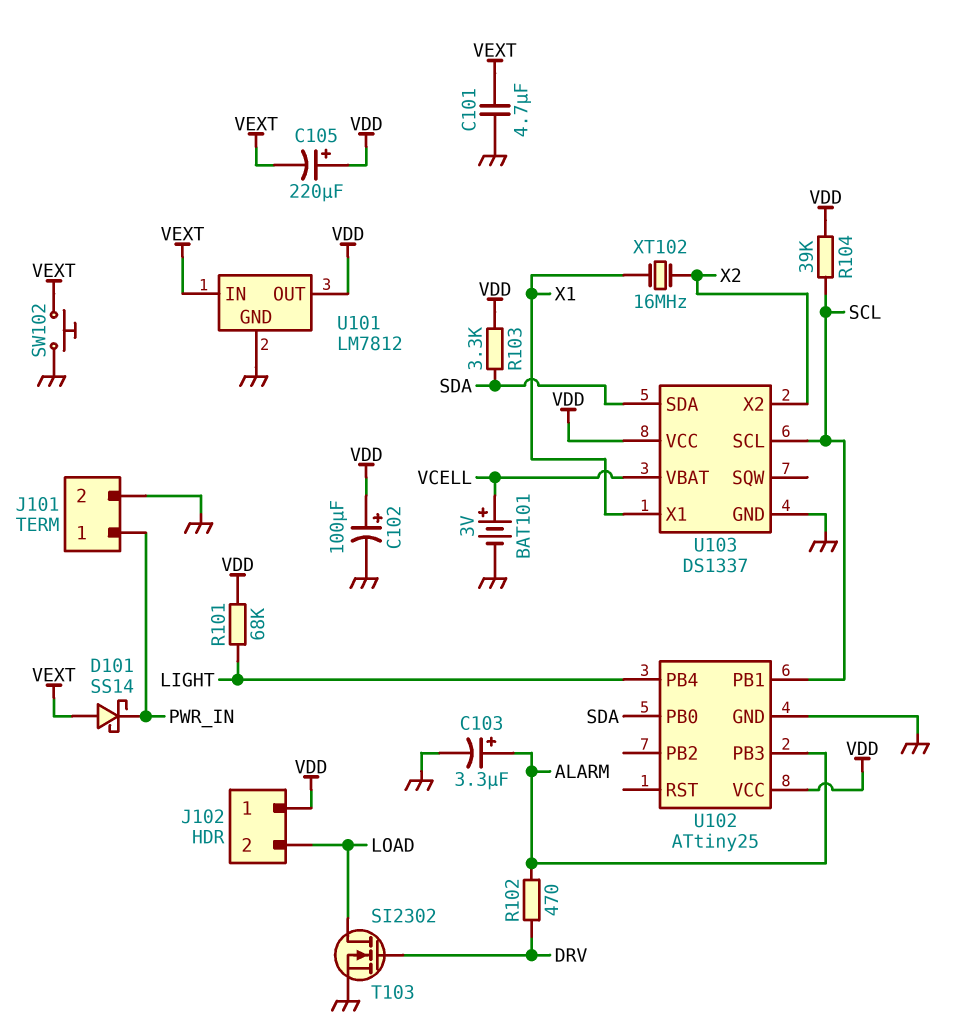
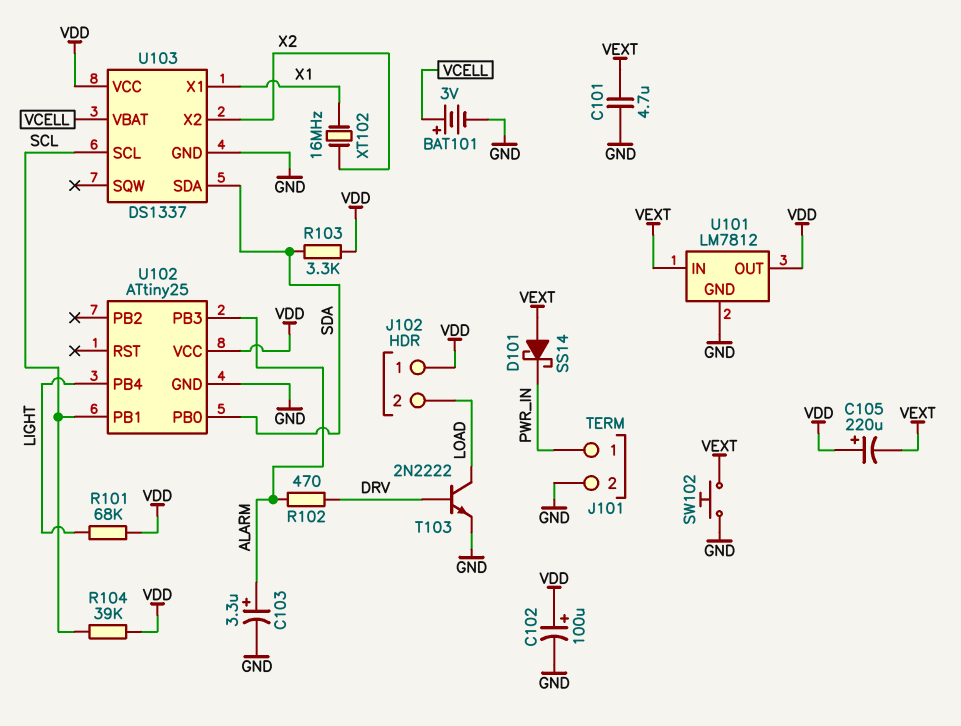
T103: NMOS SI2302 (G DRV, D LOAD, S GND) -> NPN 2N2222 (B DRV, C LOAD, E GND)

